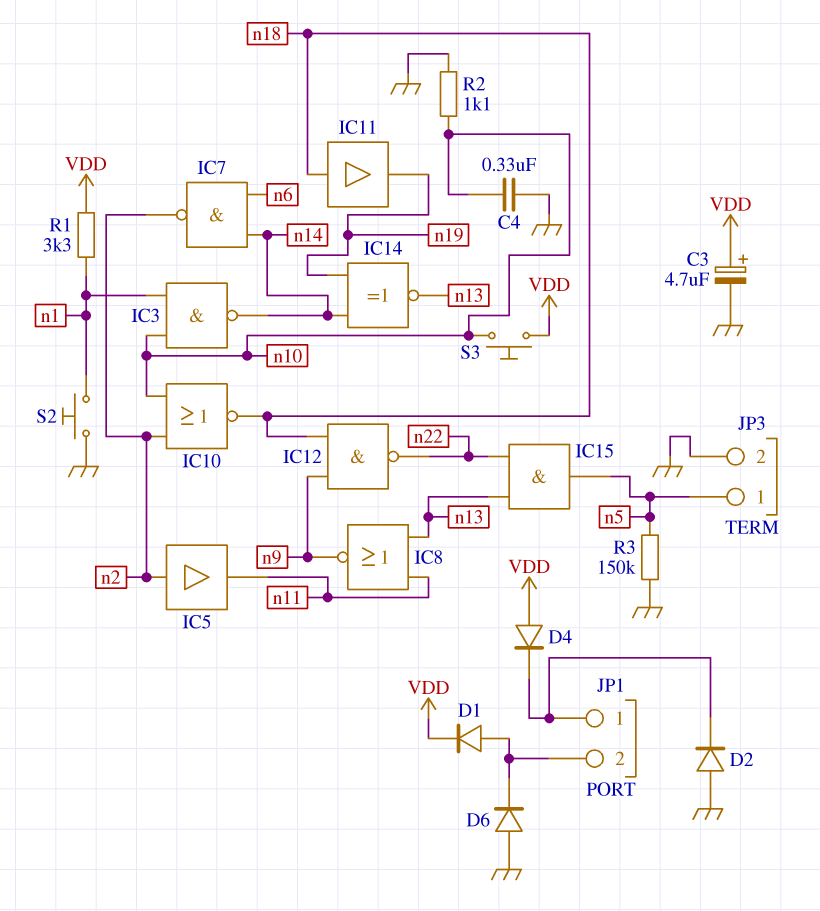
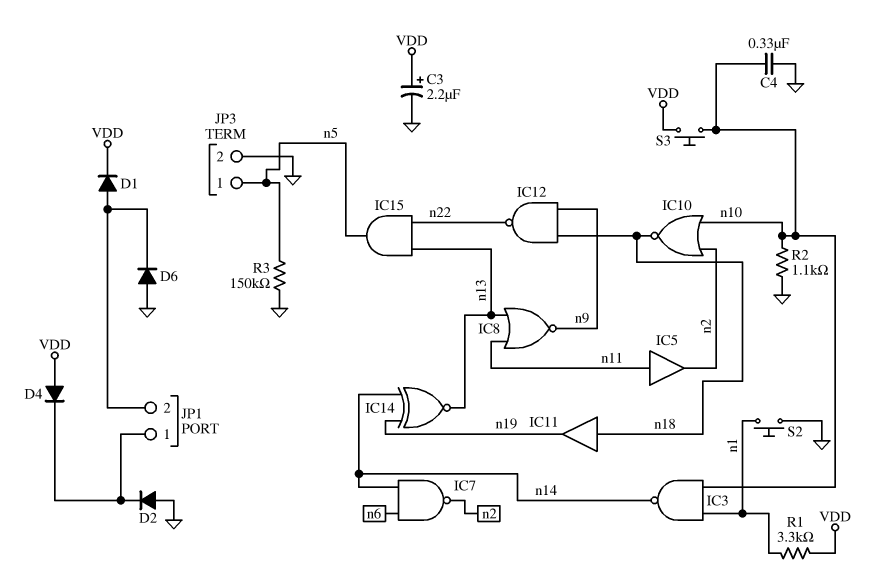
C3: 4.7uF (plus VDD, minus GND) -> 2.2uF (plus VDD, minus GND)
IC5: buffer (in n2, out n11) -> buffer (in n11, out n2)

